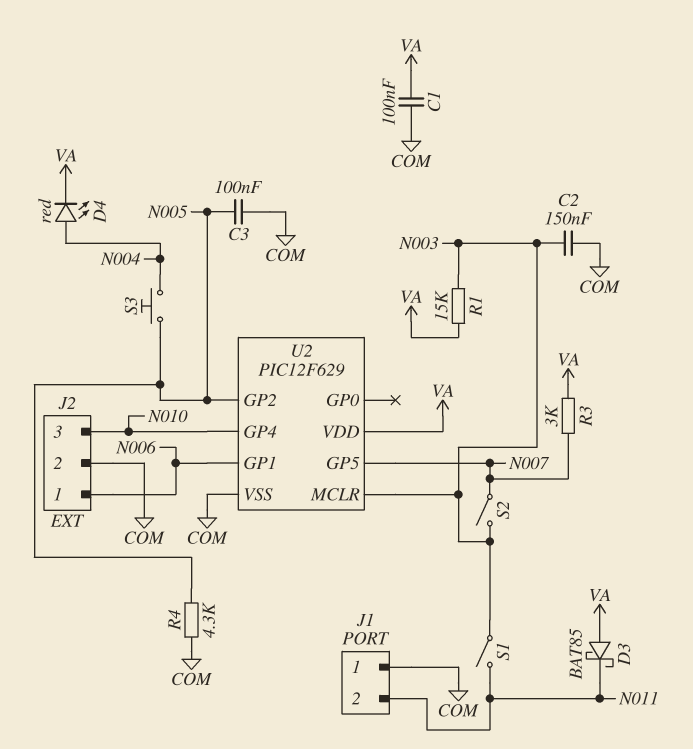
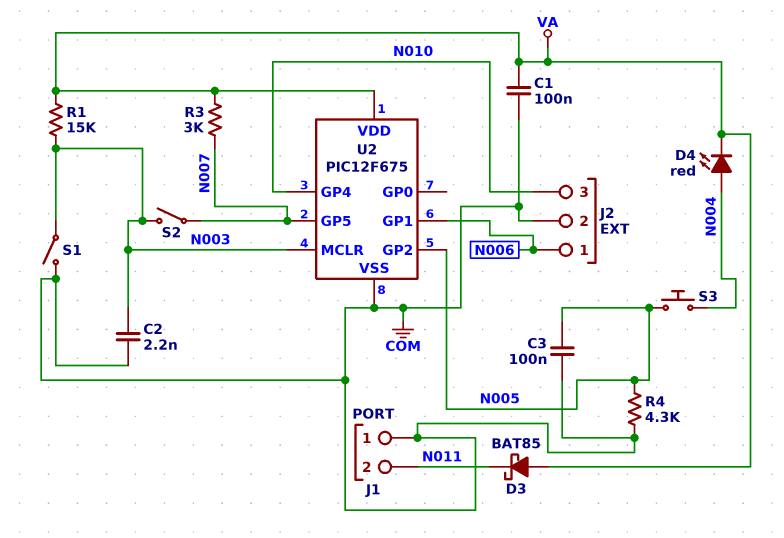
C2: 150nF (COM, N003) -> 2.2nF (COM, N003)
S1: switch (N003, N011) -> switch (COM, N003)
U2: PIC12F629 -> PIC12F675

